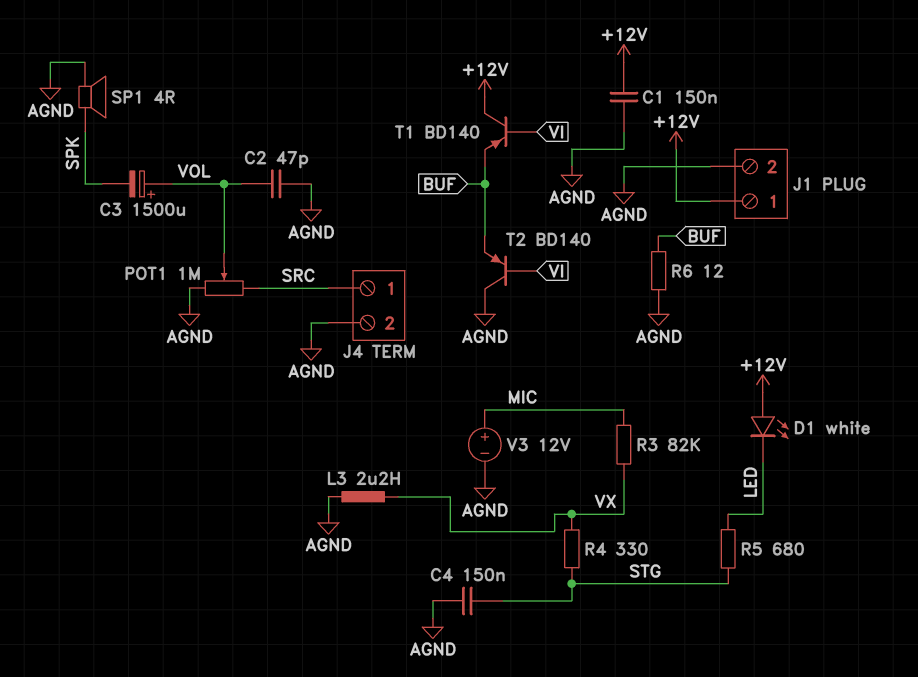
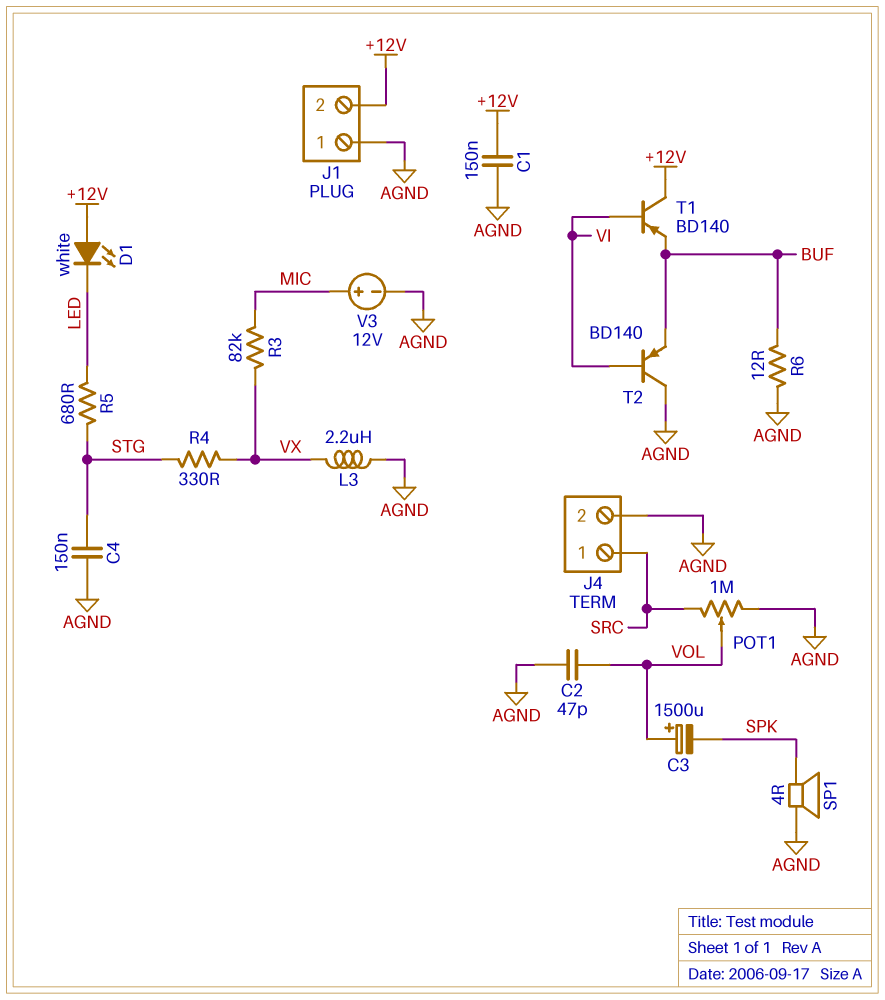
J1 pin 1: +12V -> AGND
J1 pin 2: AGND -> +12V

